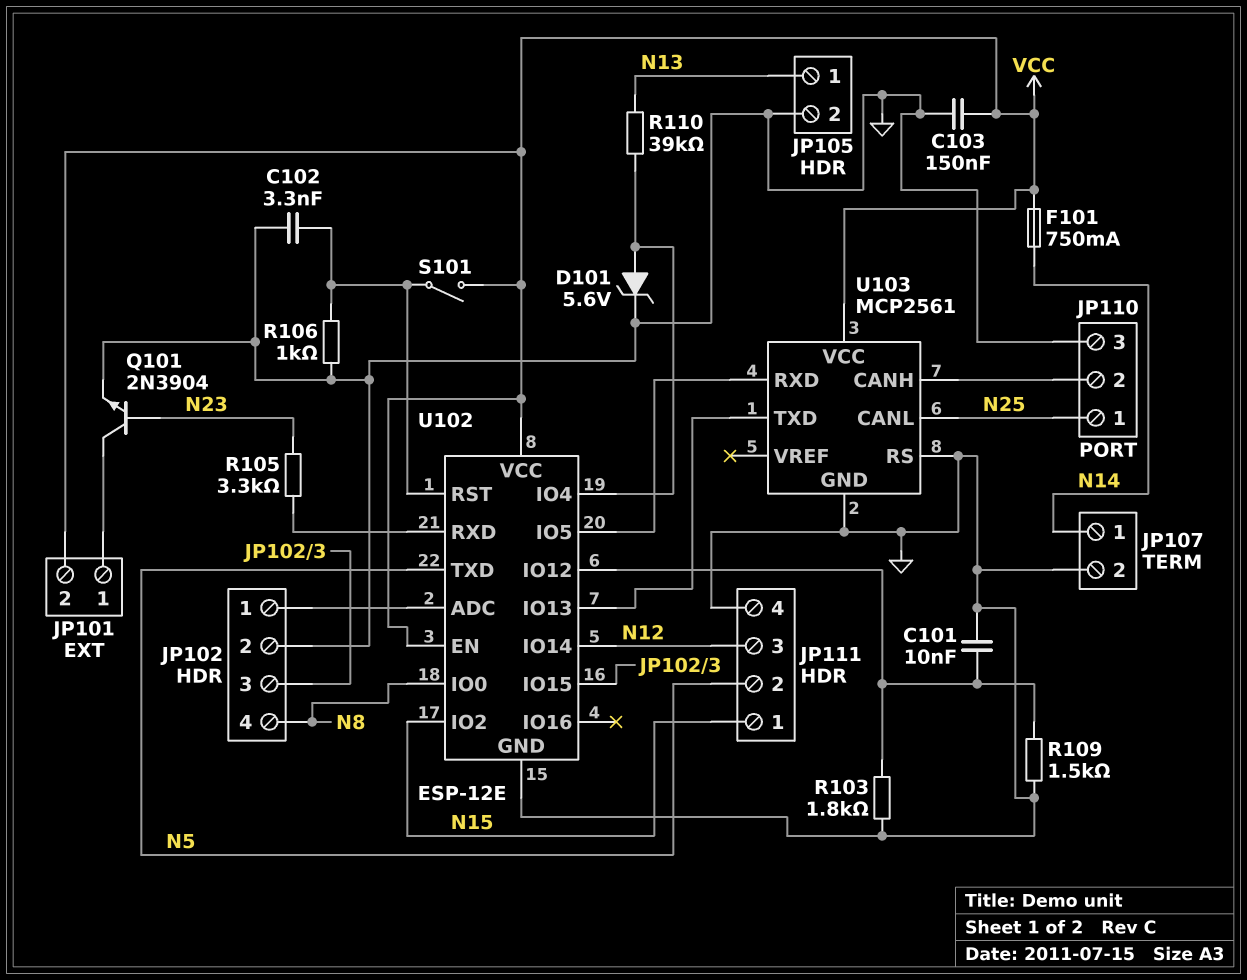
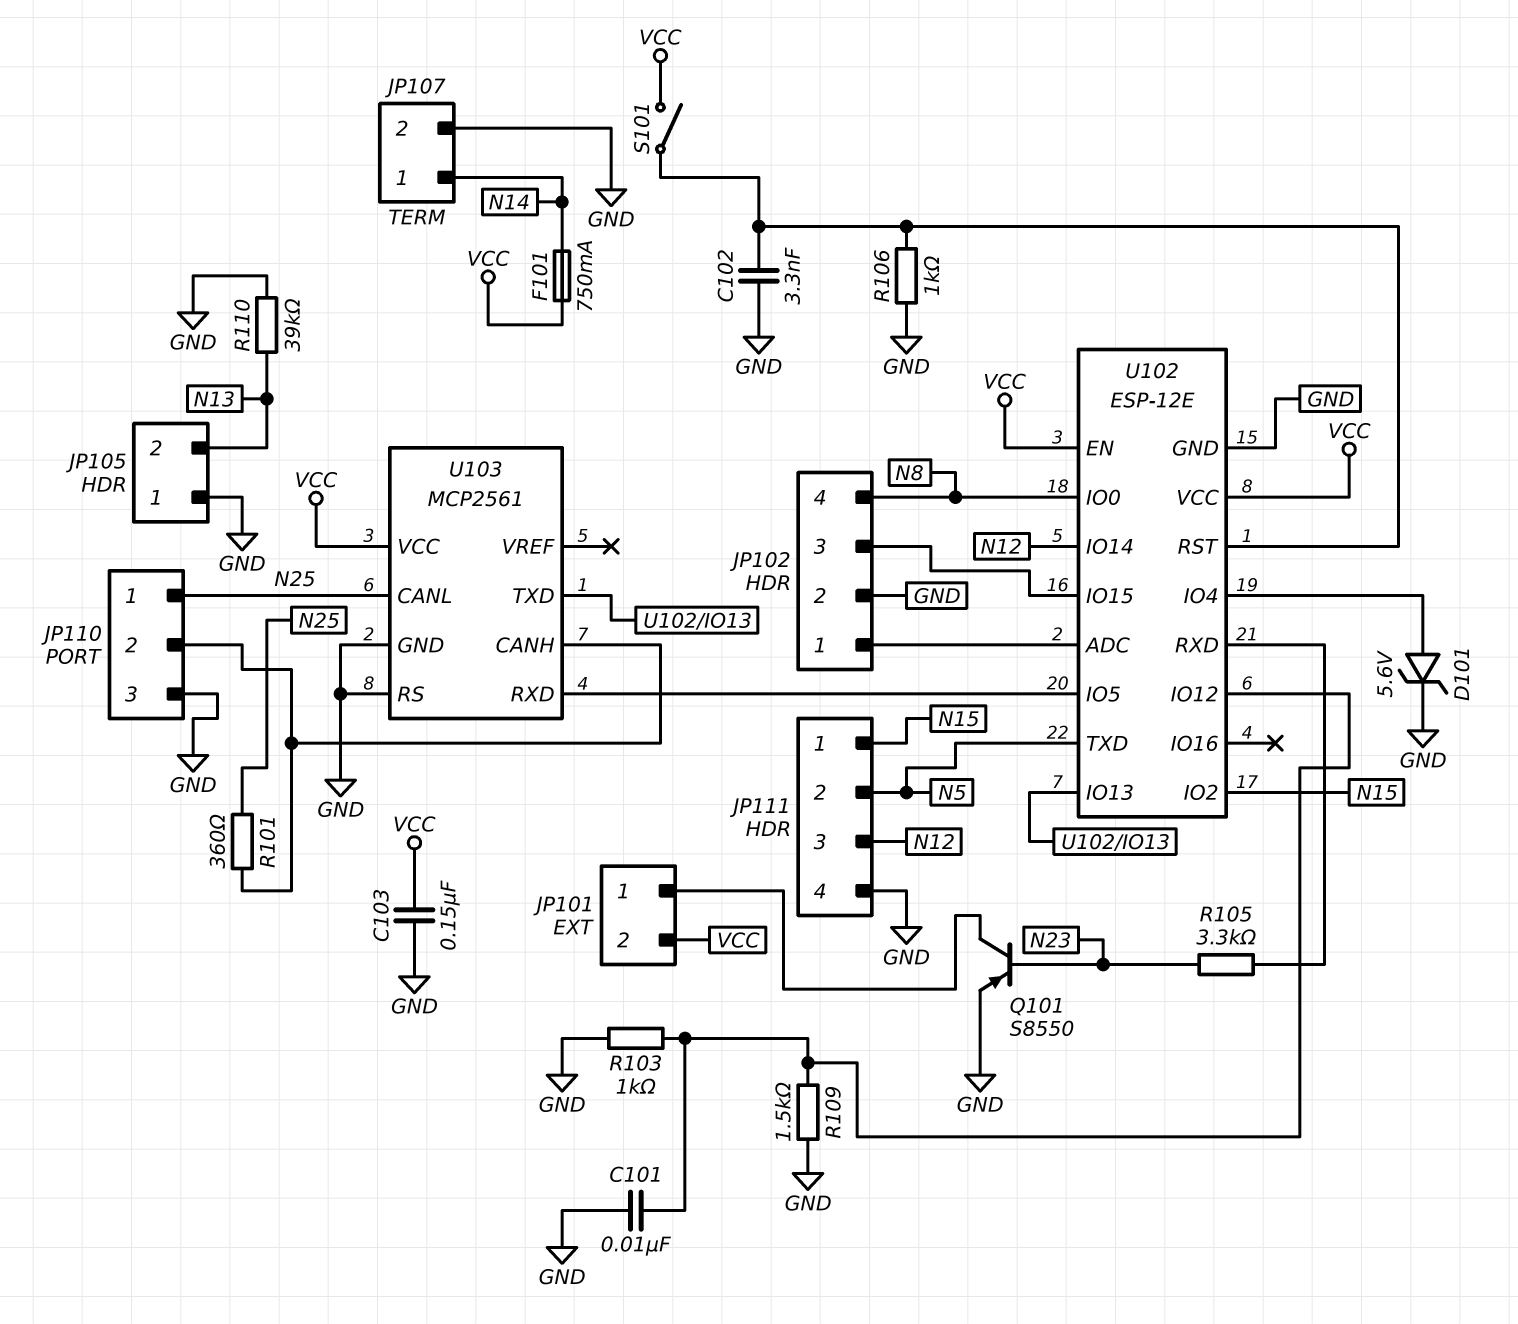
JP105 pin 1: N13 -> GND
JP105 pin 2: GND -> N13
Q101: NPN 2N3904 (B N23, C JP101/1, E GND) -> PNP S8550 (B N23, C JP101/1, E GND)
R101: none -> 360 (JP110/2, N25)
R103: 1.8k (GND, U102/IO12) -> 1k (GND, U102/IO12)
R110: 39k (N13, U102/IO4) -> 39k (GND, N13)

